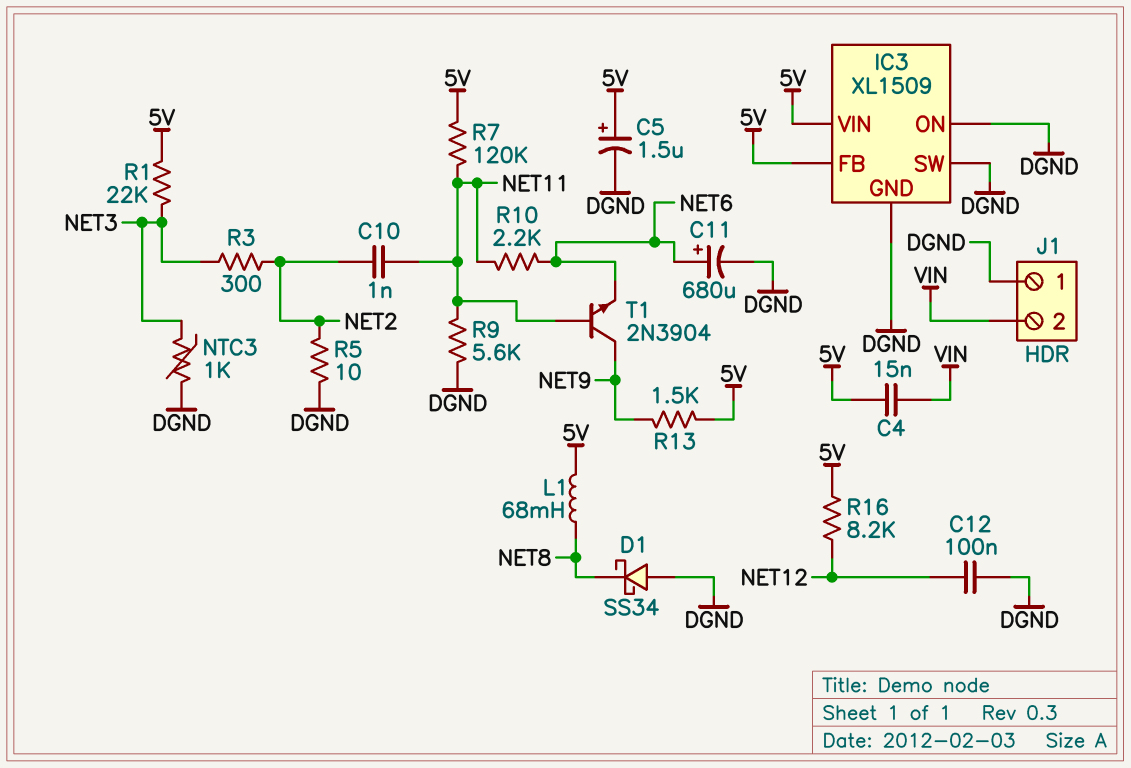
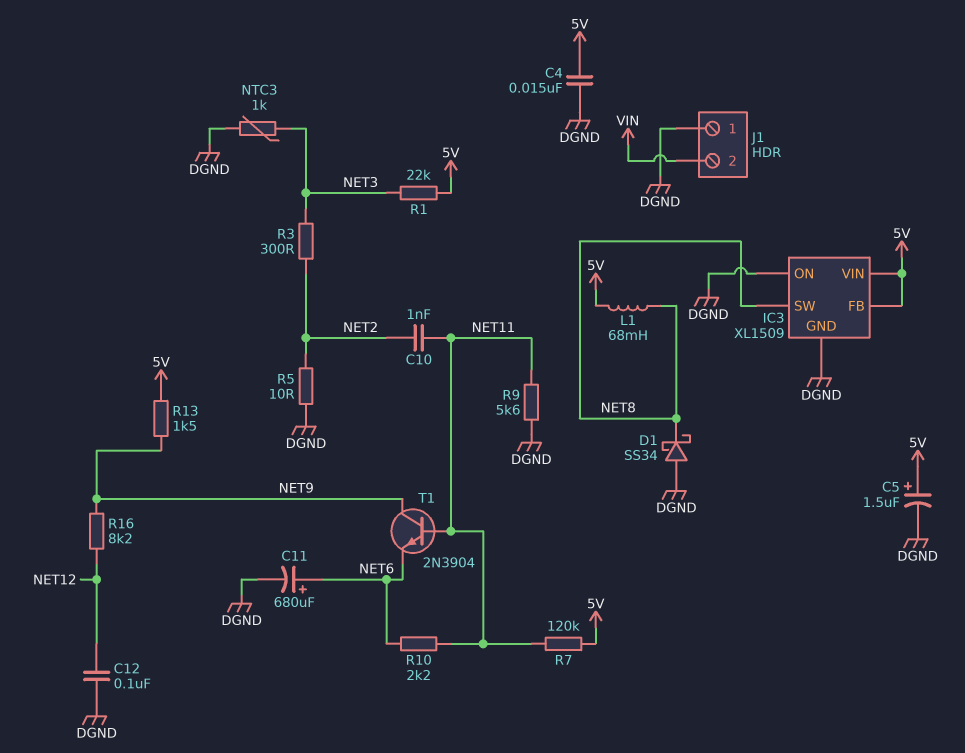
C4: 15nF (5V, VIN) -> 15nF (5V, DGND)
IC3 pin SW: DGND -> NET8
R16: 8.2k (5V, NET12) -> 8.2k (NET9, NET12)

